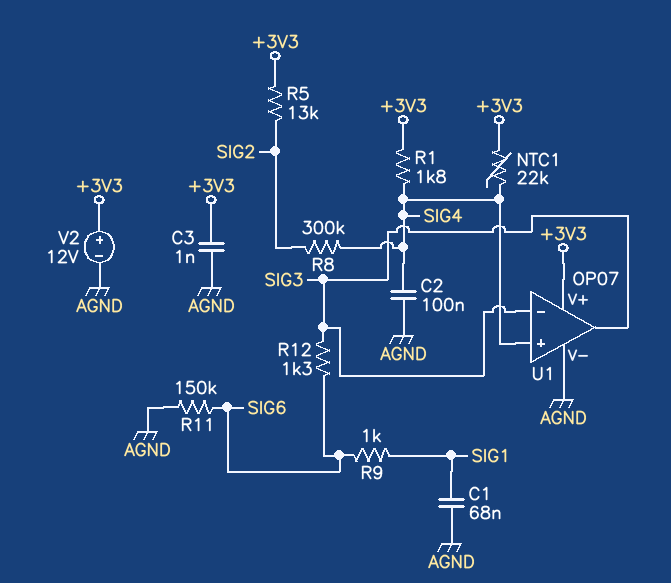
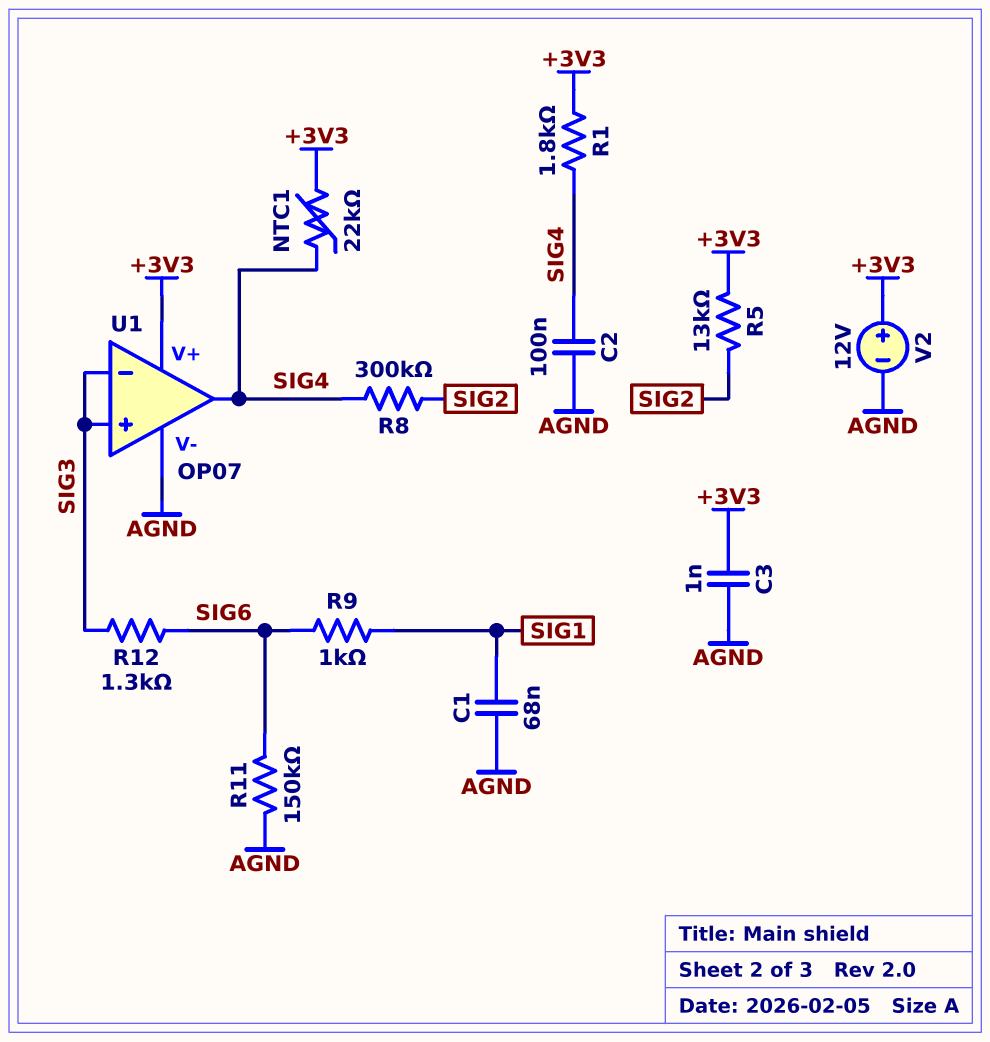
U1 pin in+: SIG4 -> SIG3
U1 pin out: SIG3 -> SIG4

